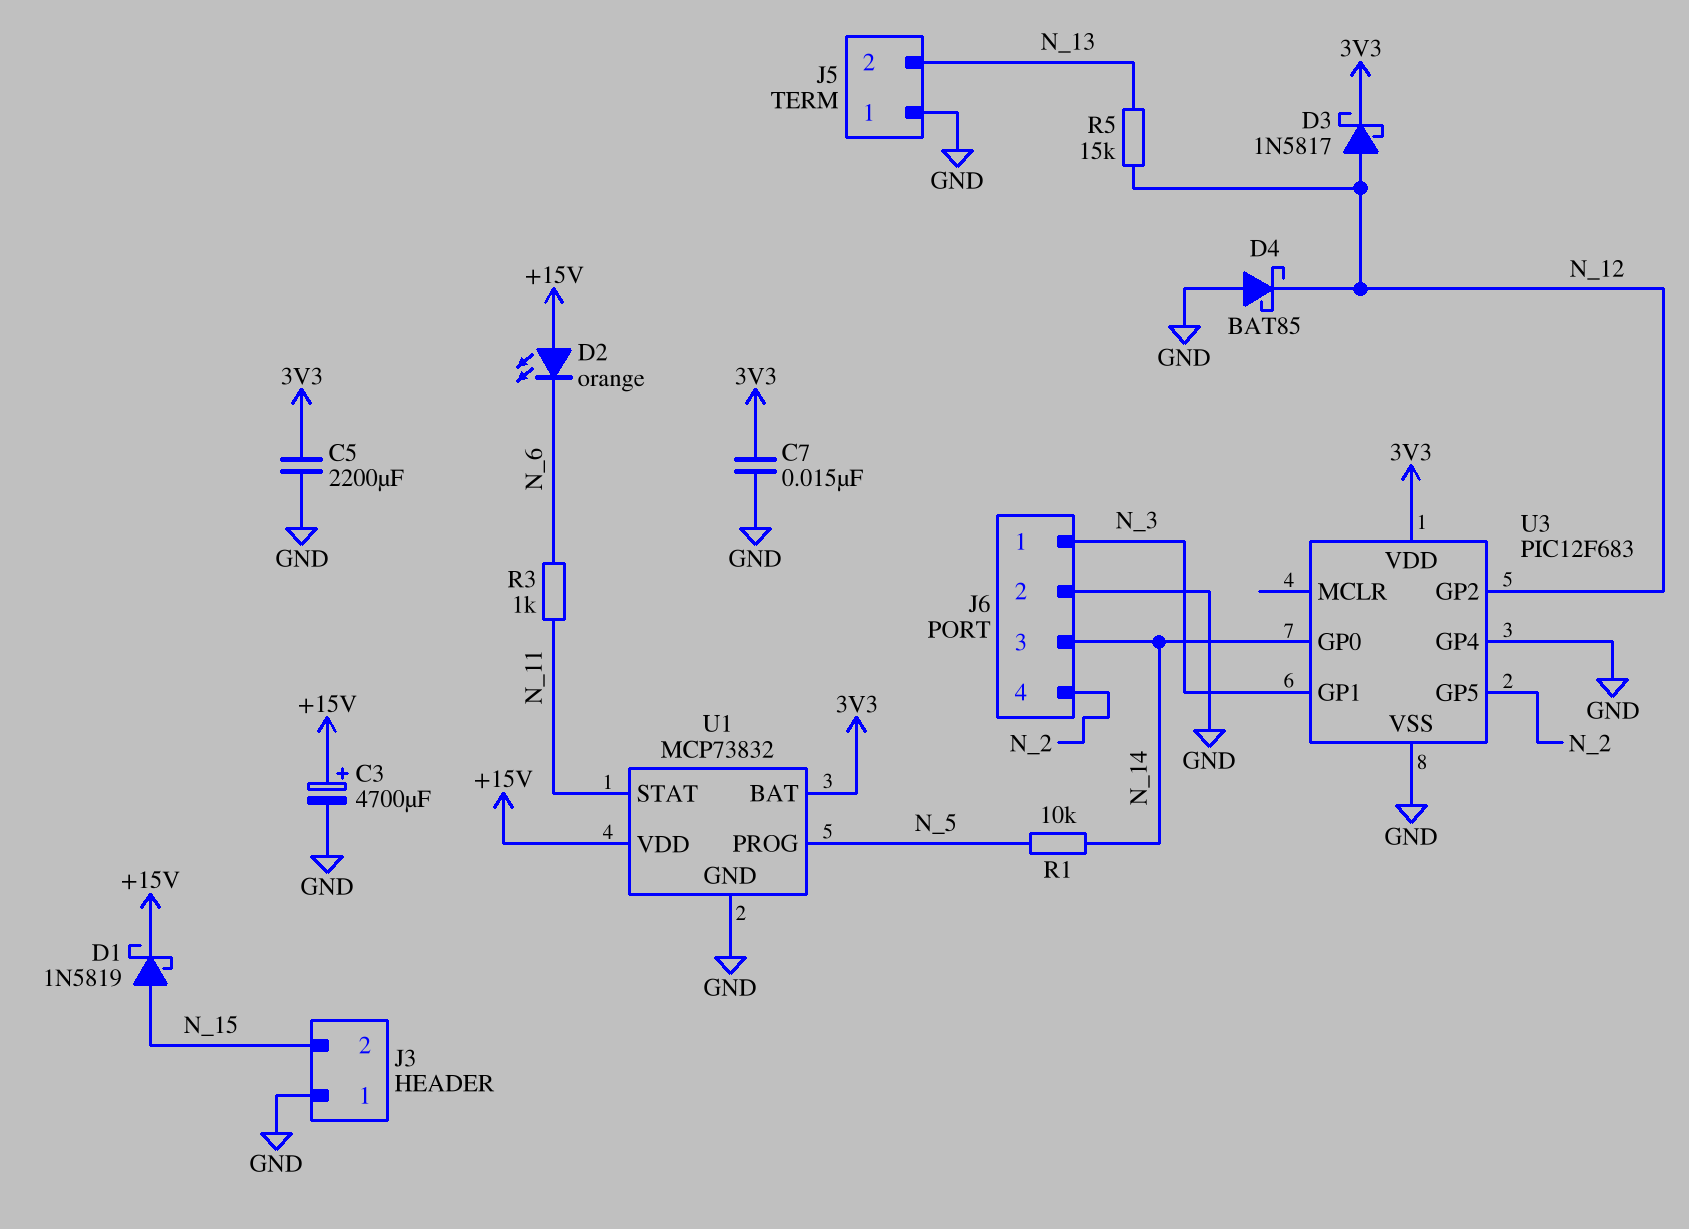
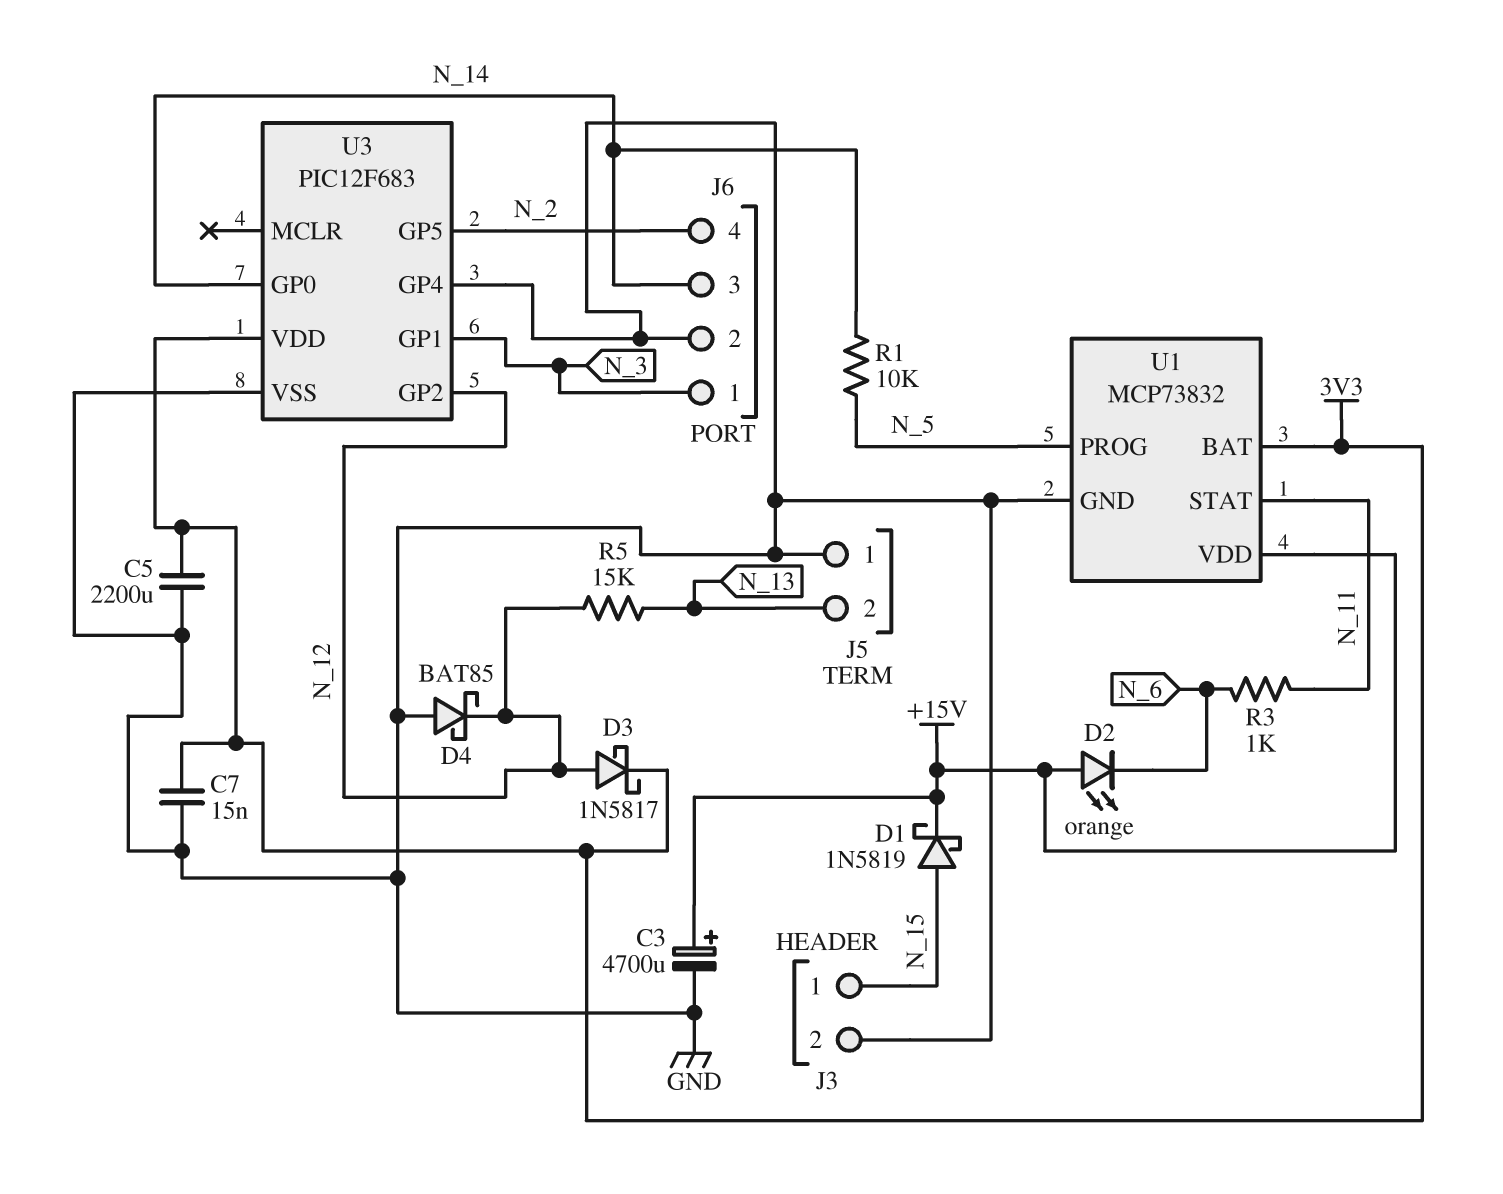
J3 pin 1: GND -> N_15
J3 pin 2: N_15 -> GND

